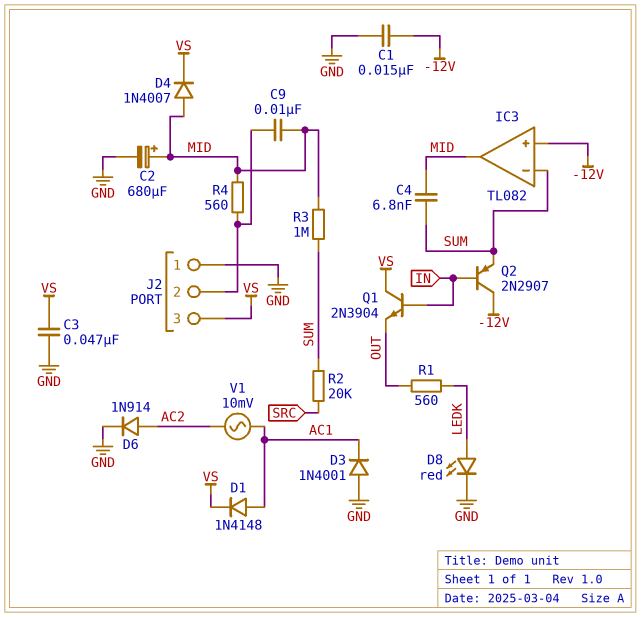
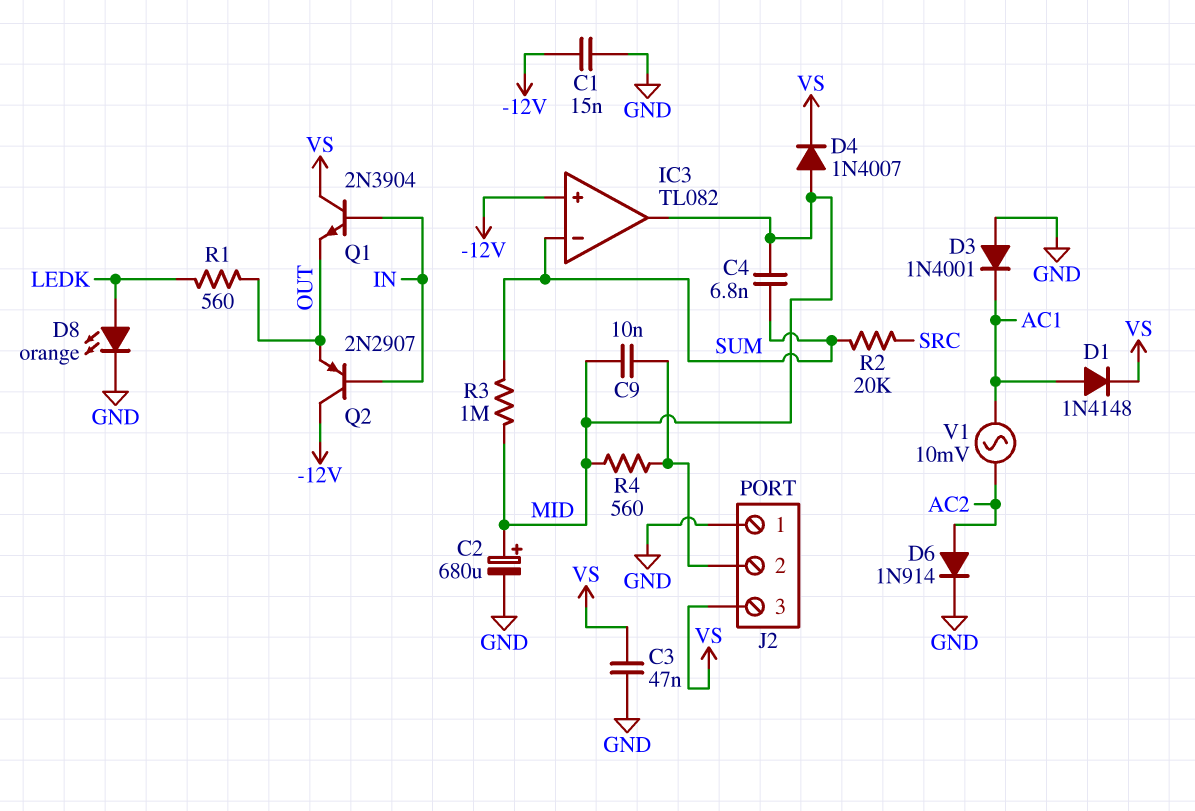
D8: LED red (A LEDK, K GND) -> LED orange (A LEDK, K GND)
Q2: PNP 2N2907 (B IN, C -12V, E SUM) -> PNP 2N2907 (B IN, C -12V, E OUT)

